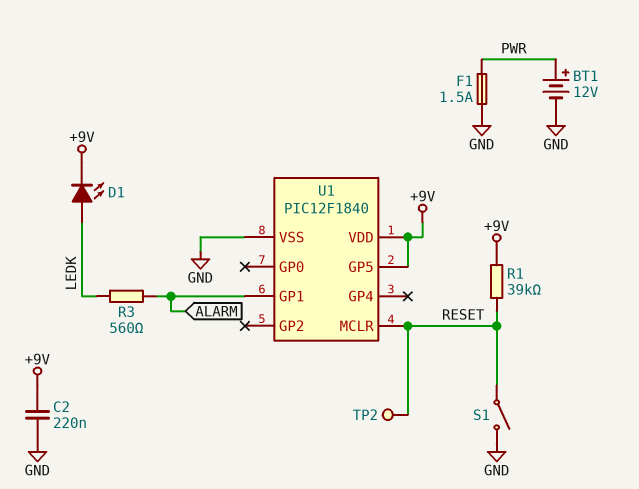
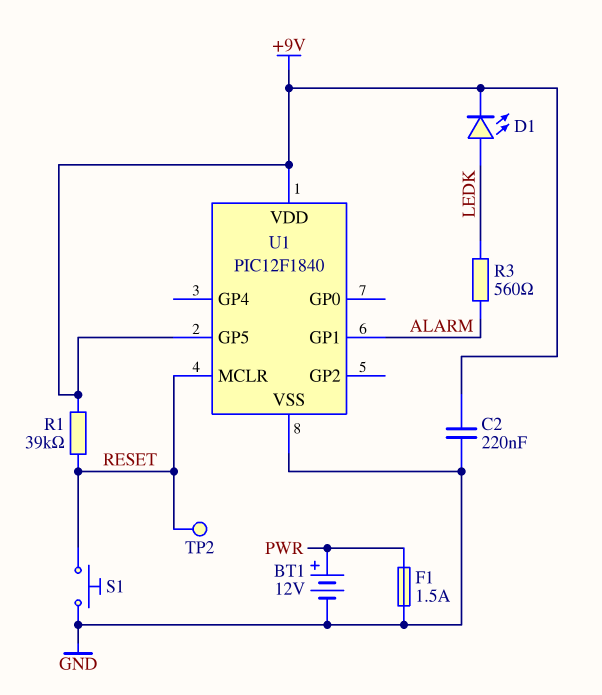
S1: switch (GND, RESET) -> button (GND, RESET)

